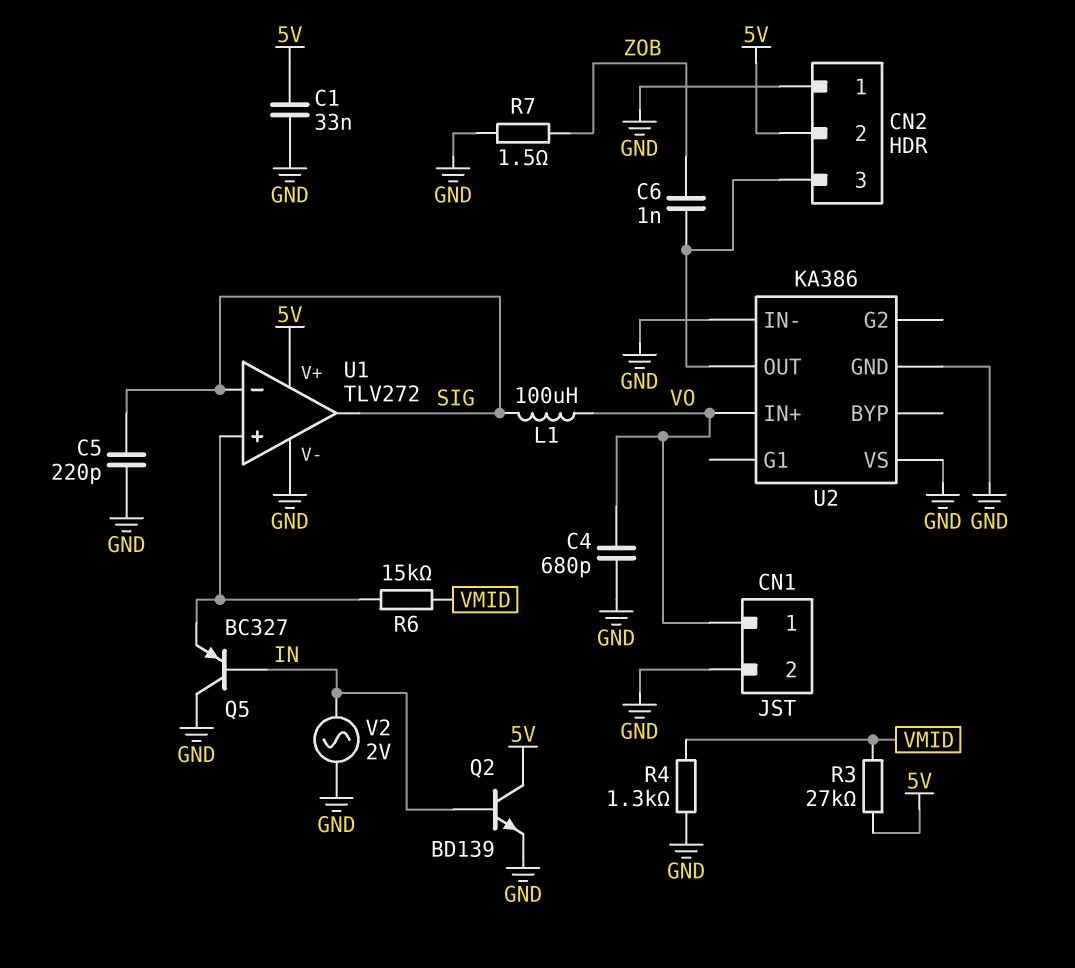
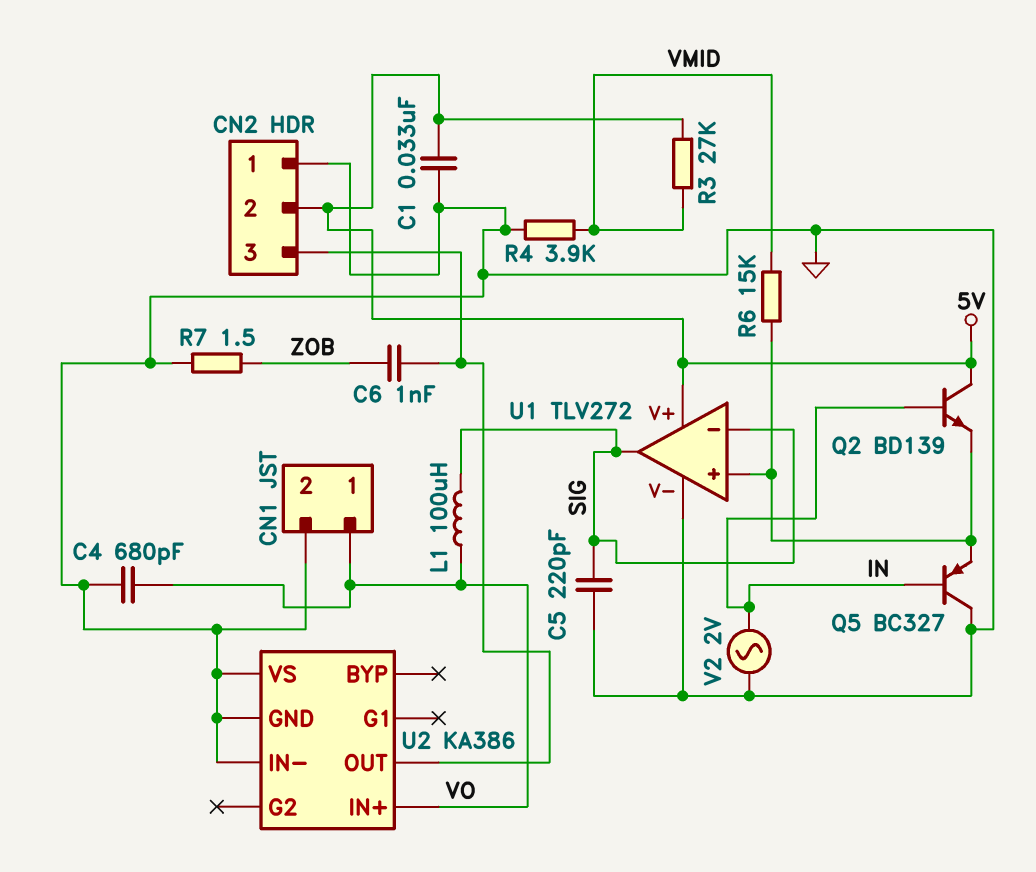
Q2: NPN BD139 (B IN, C 5V, E GND) -> NPN BD139 (B IN, C 5V, E U1/in+)
R4: 1.3k (GND, VMID) -> 3.9k (GND, VMID)

